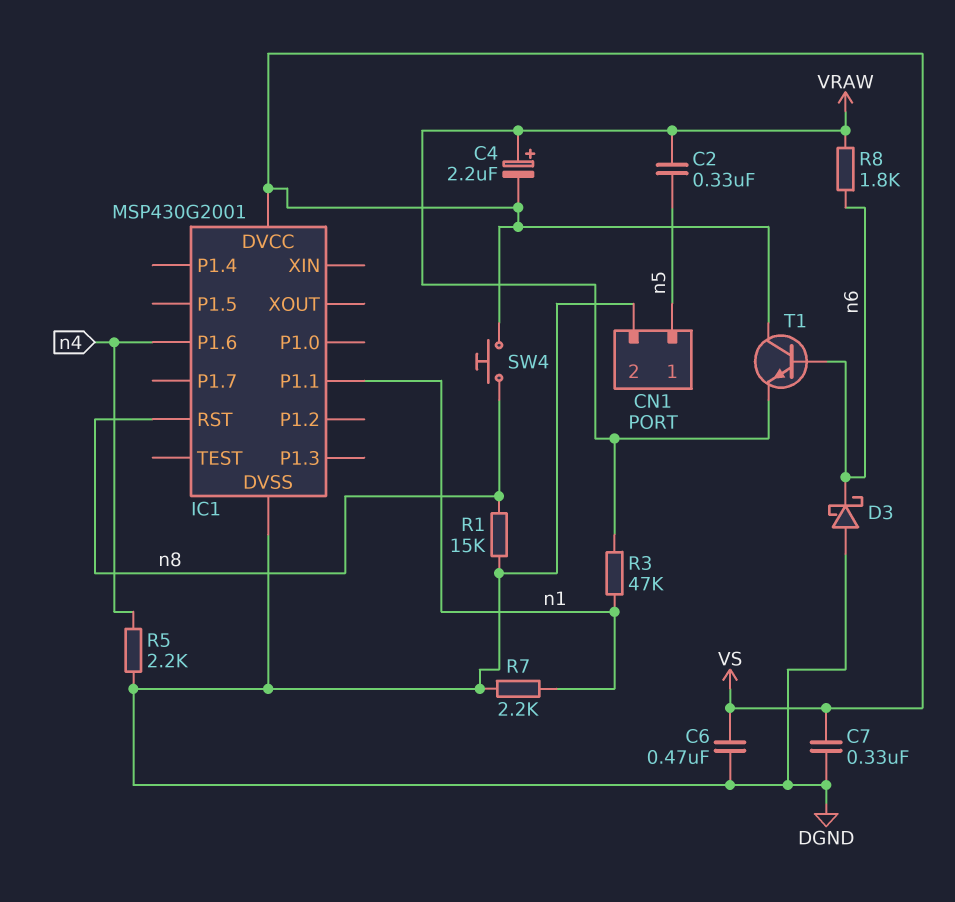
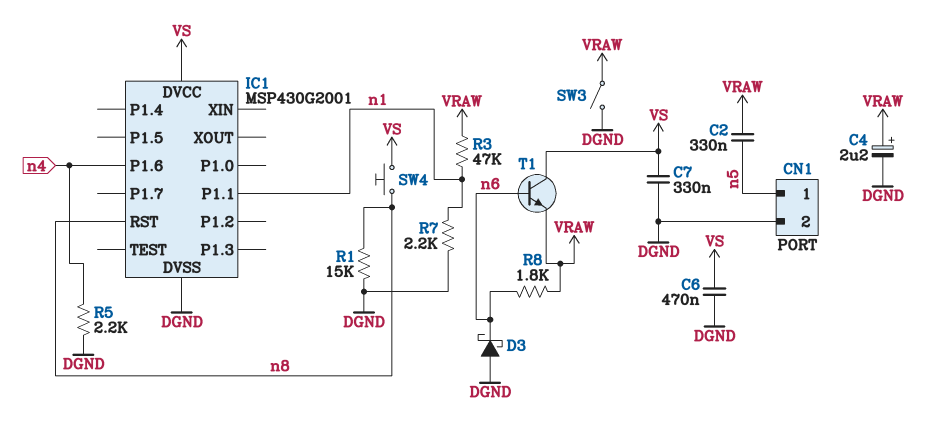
C4: 2.2uF (plus VRAW, minus VS) -> 2.2uF (plus VRAW, minus DGND)
SW3: none -> switch (DGND, VRAW)

